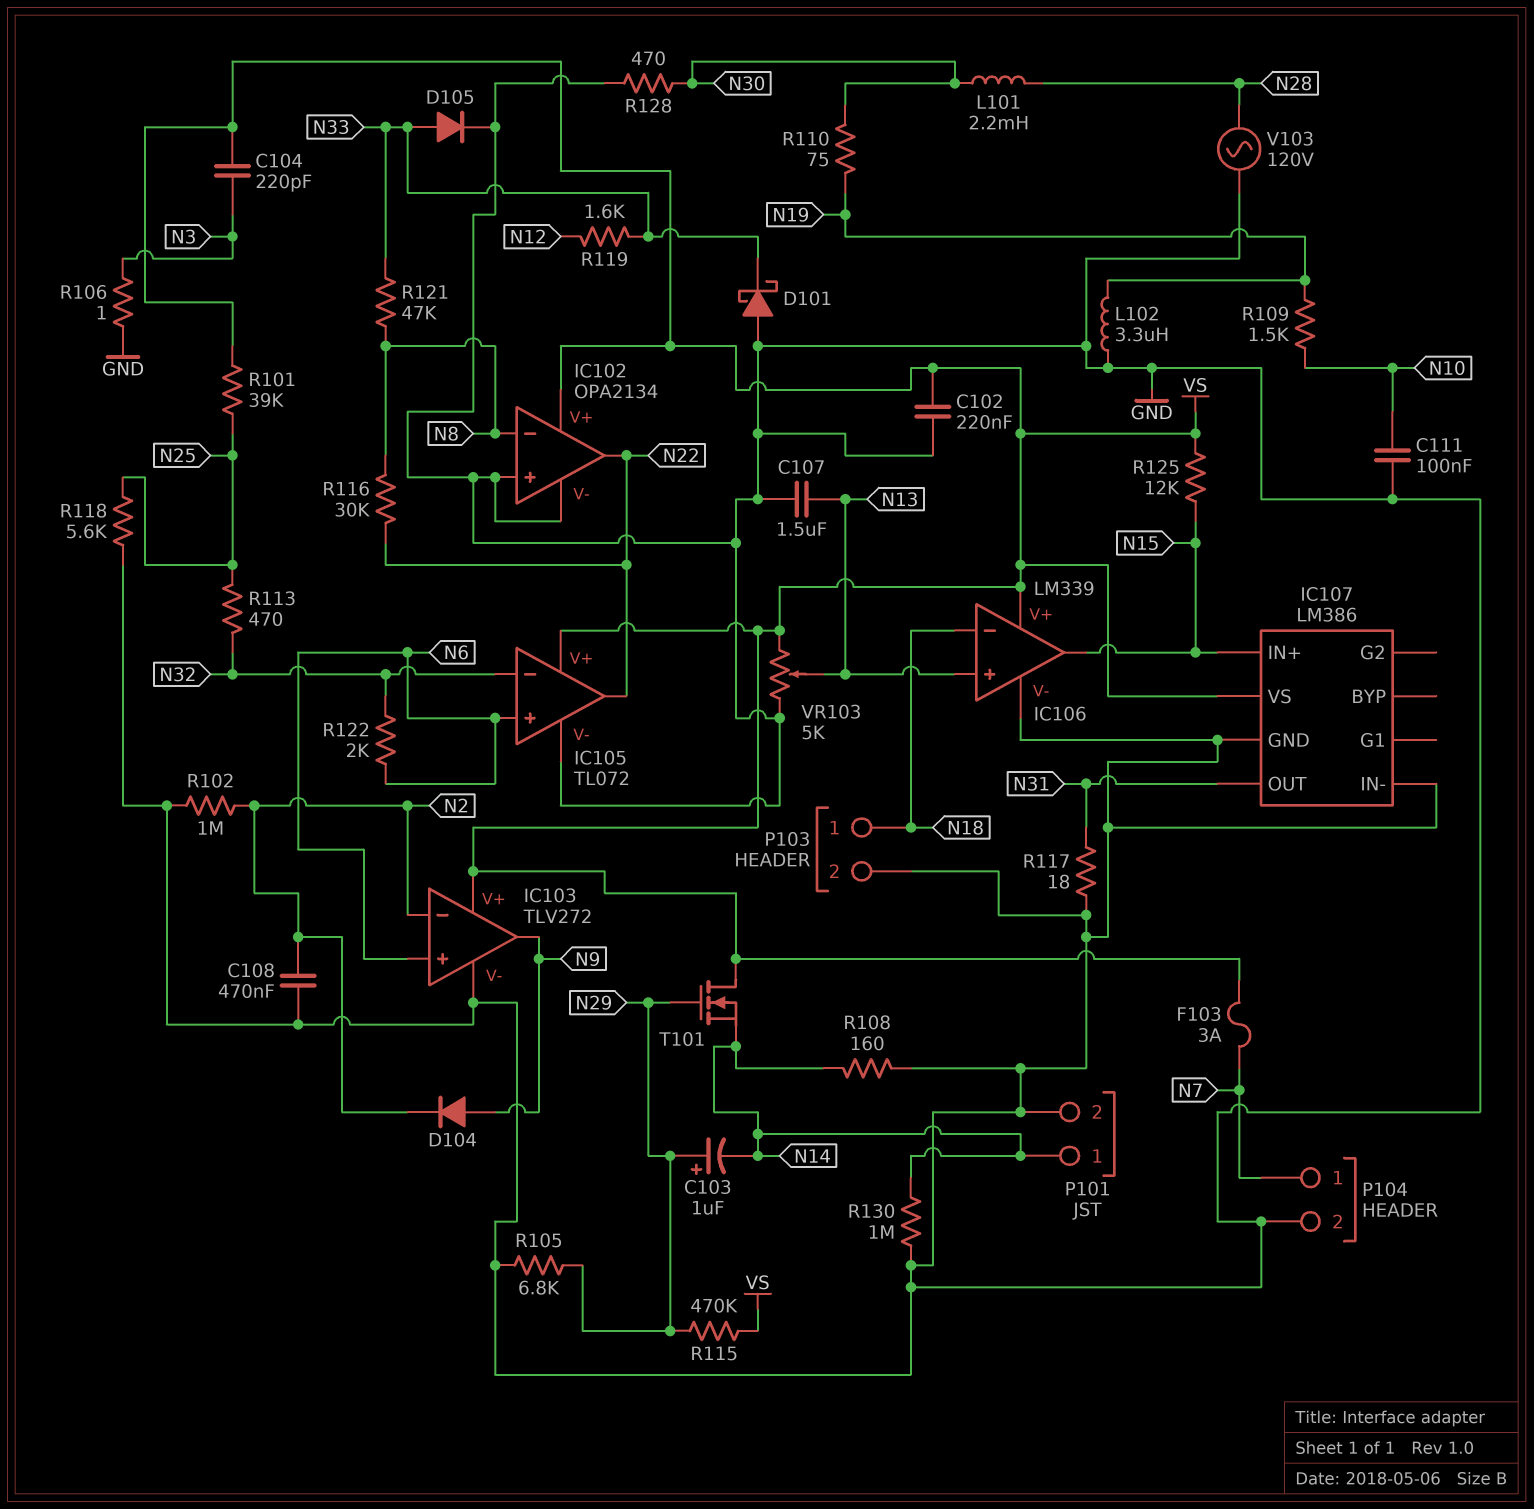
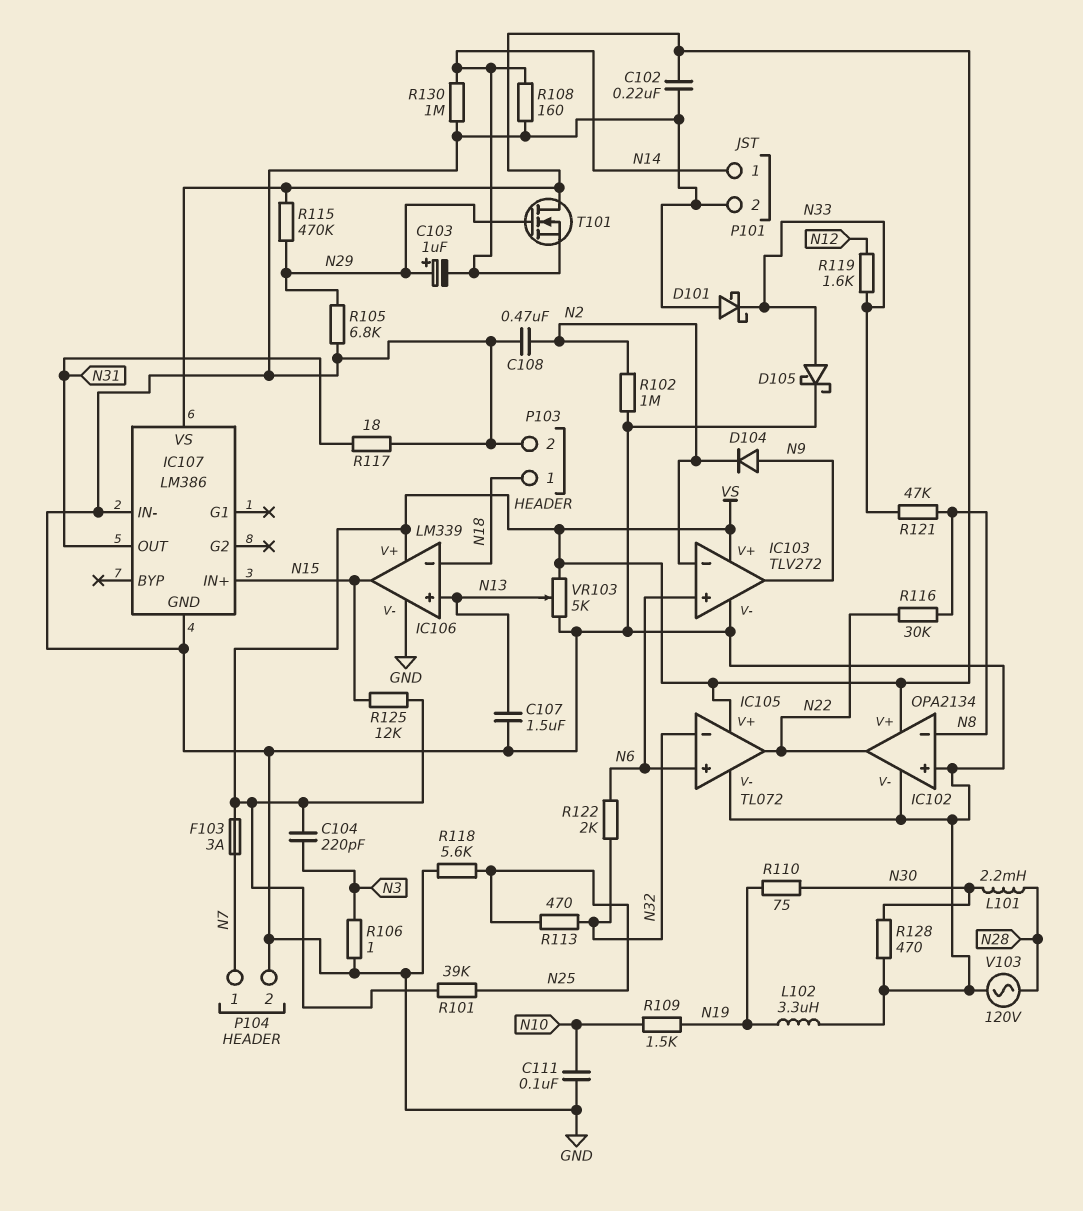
D105: diode (A N33, K GND) -> schottky (A N33, K GND)

